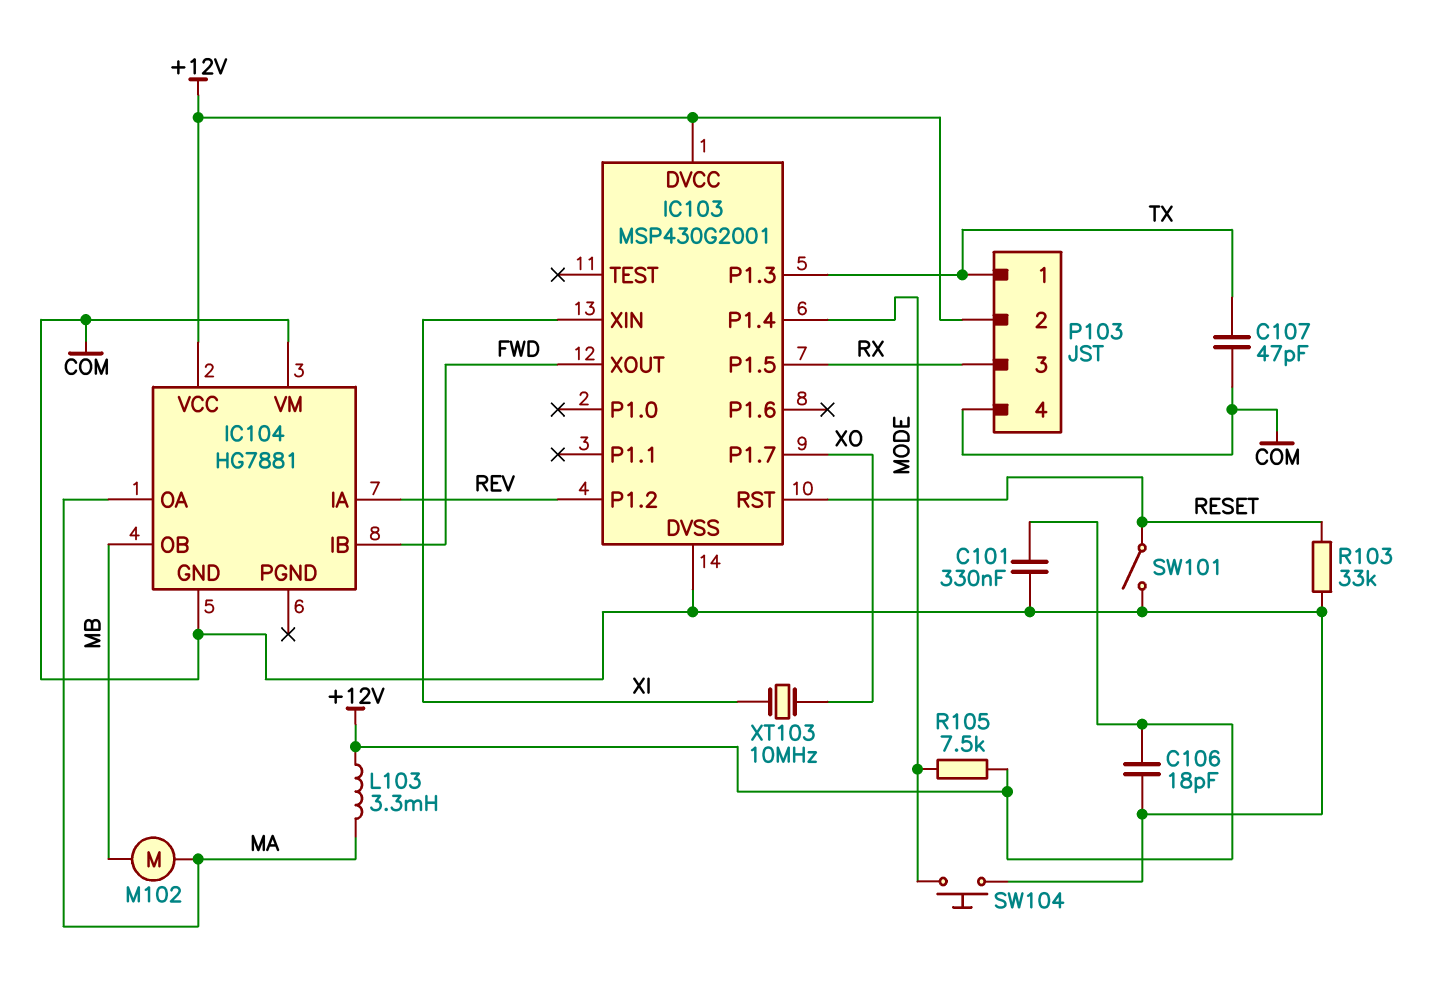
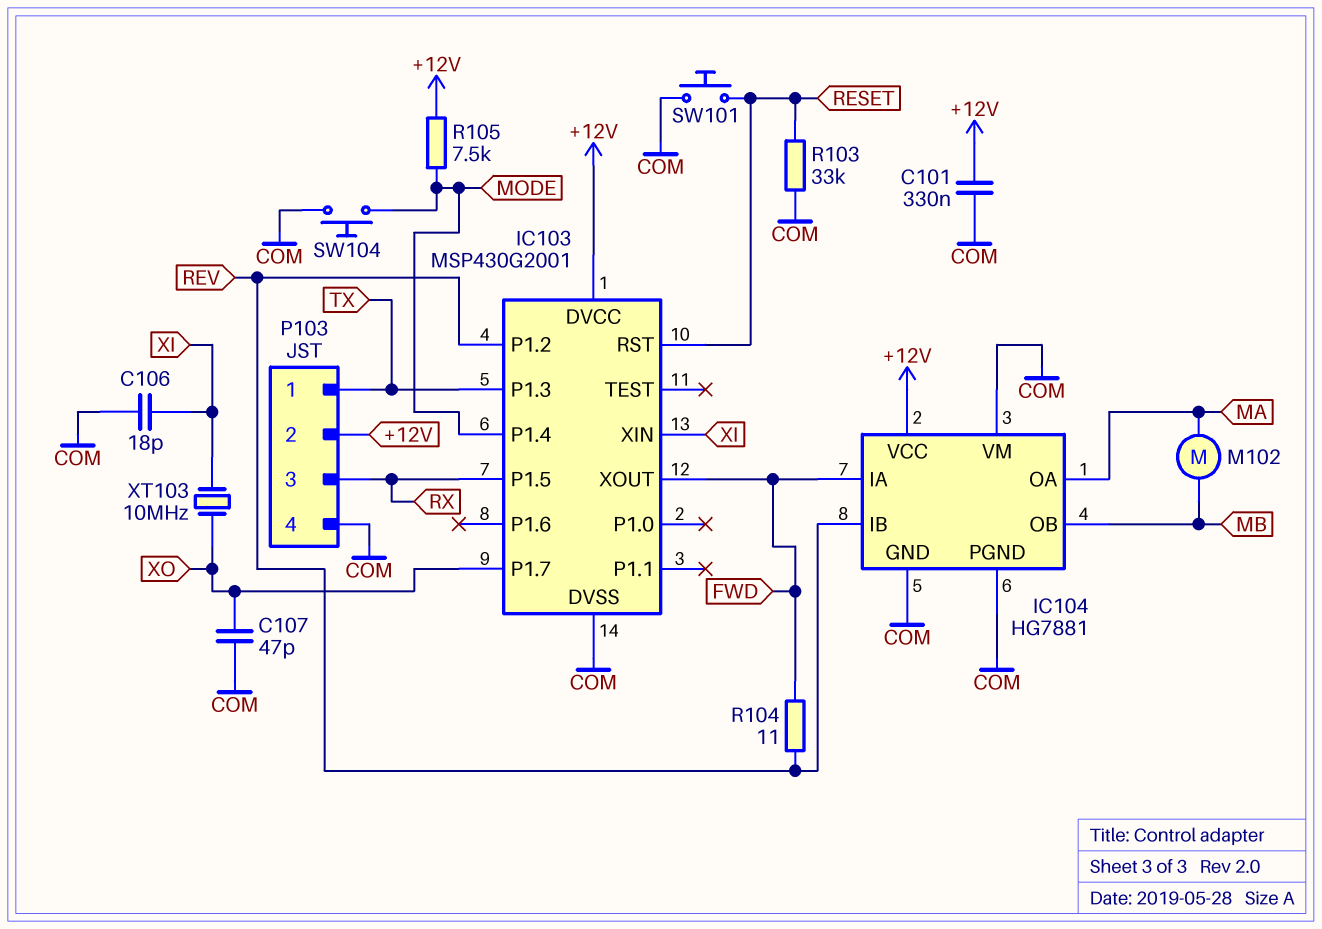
C106: 18pF (+12V, COM) -> 18pF (COM, XI)
C107: 47pF (COM, TX) -> 47pF (COM, XO)
IC104 pin IA: REV -> FWD
IC104 pin IB: FWD -> REV
IC104 pin PGND: none -> COM
L103: 3.3mH (+12V, MA) -> none
R104: none -> 11 (FWD, REV)
SW101: switch (COM, RESET) -> button (COM, RESET)

